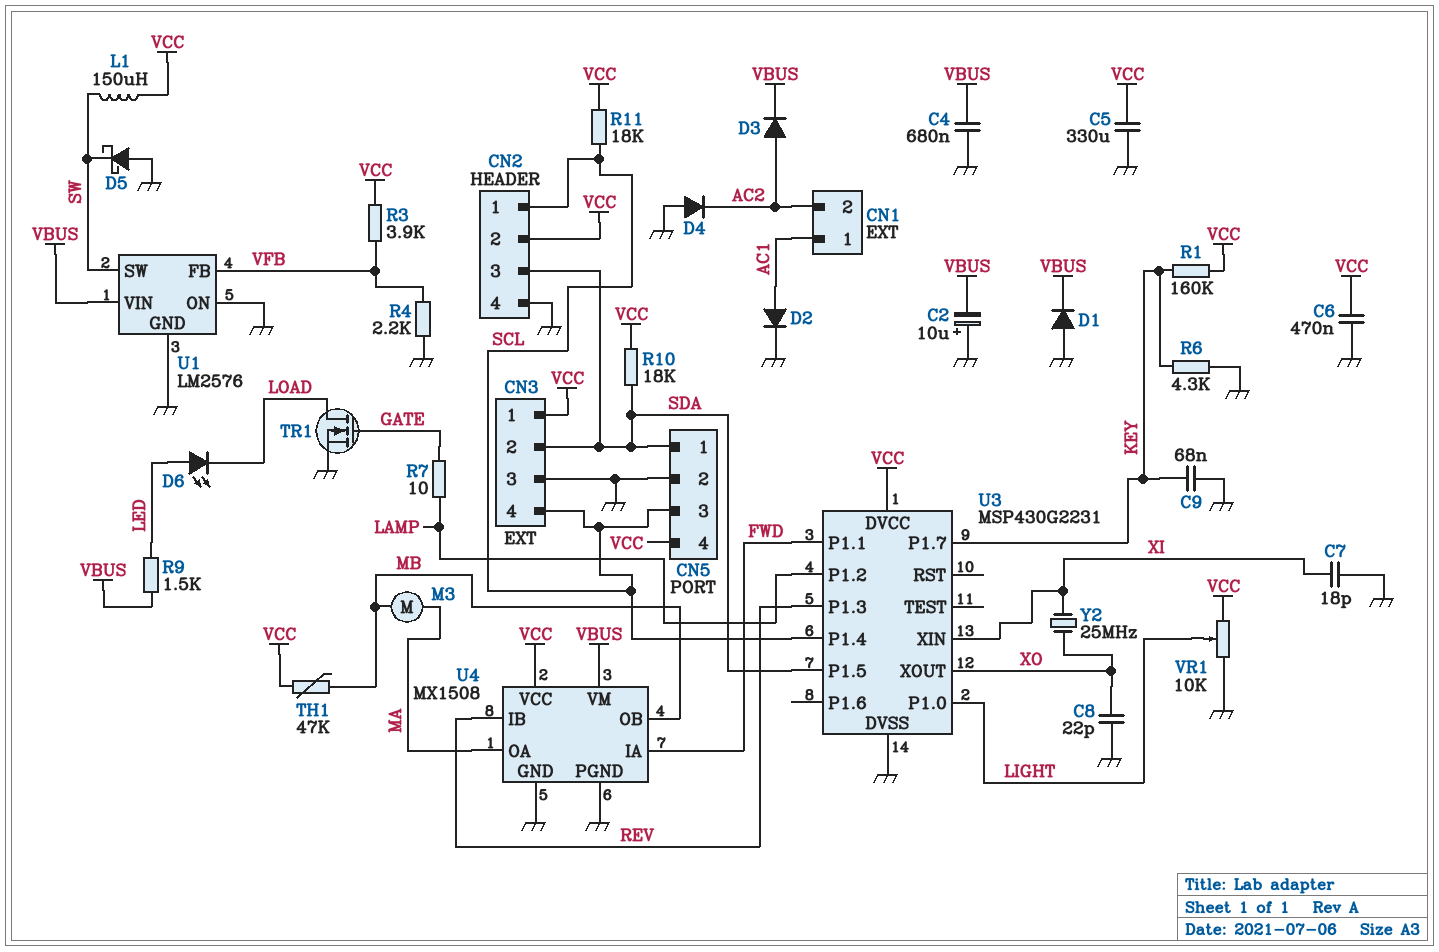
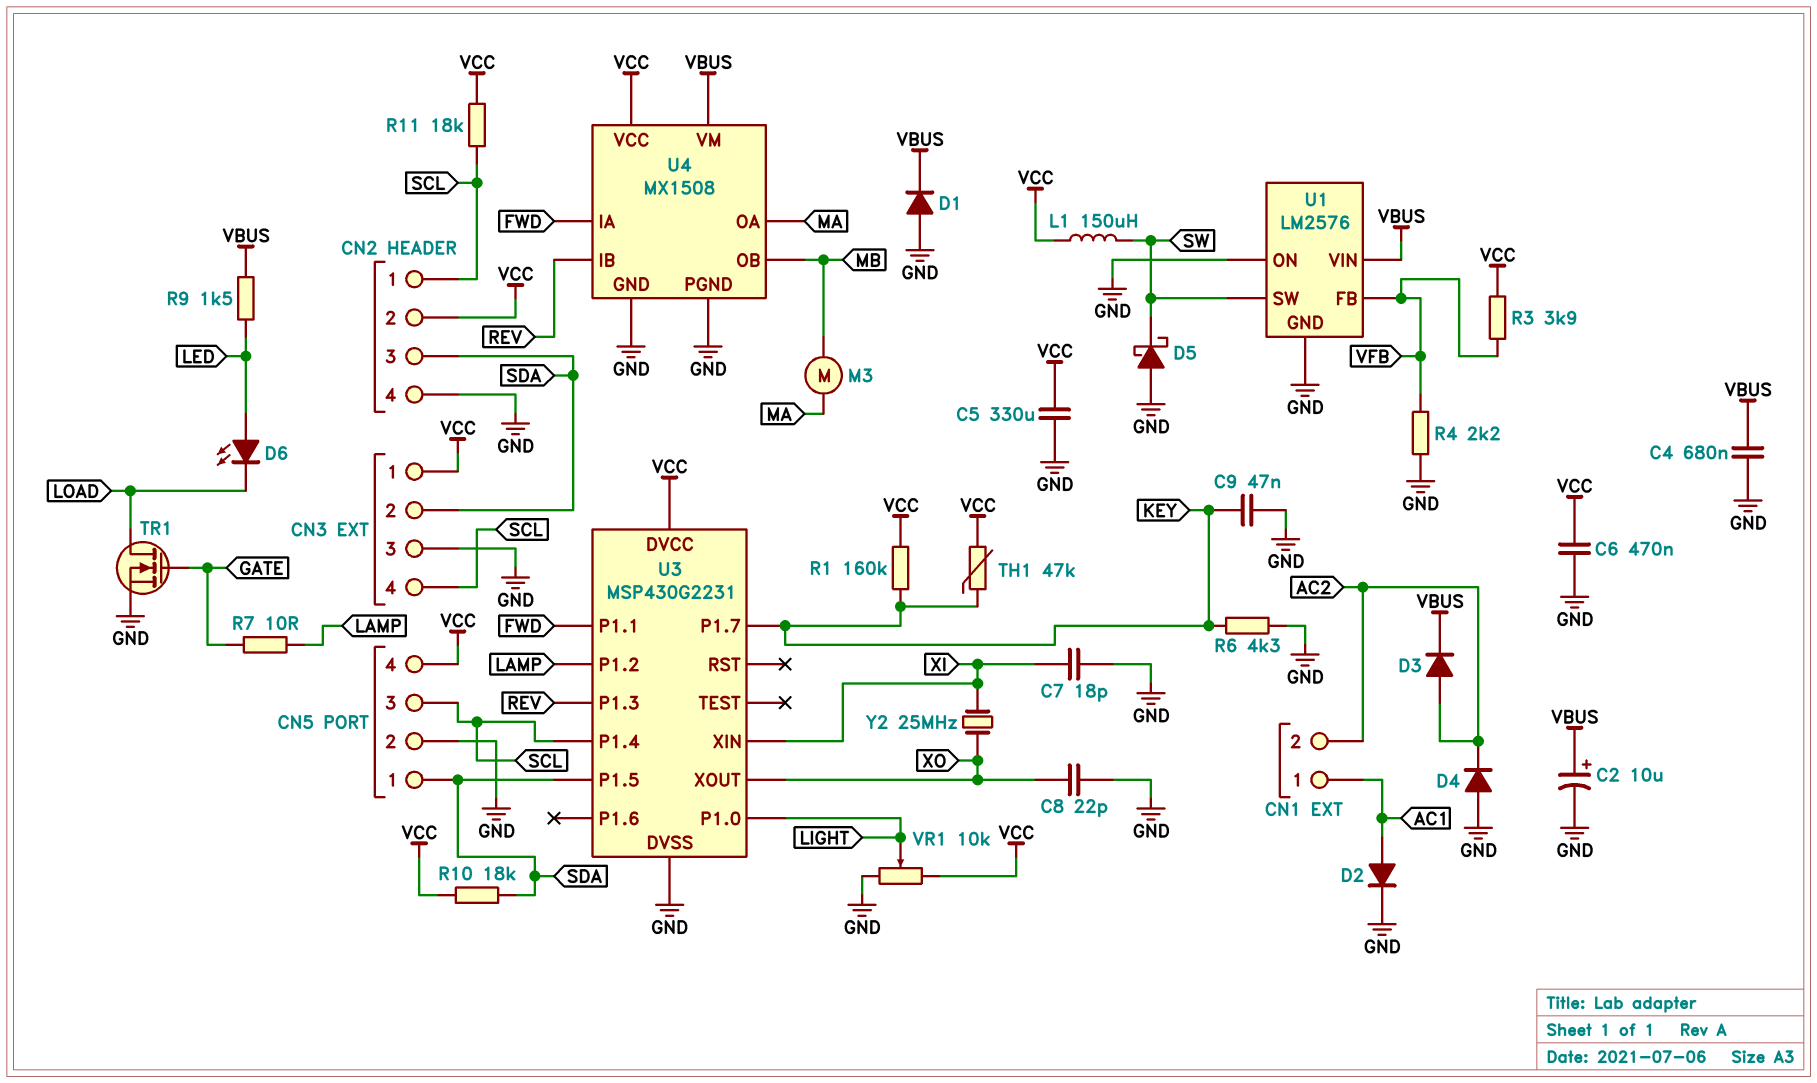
C2: 10uF (plus GND, minus VBUS) -> 10uF (plus VBUS, minus GND)
C9: 68nF (GND, KEY) -> 47nF (GND, KEY)
TH1: 47k (MB, VCC) -> 47k (KEY, VCC)

